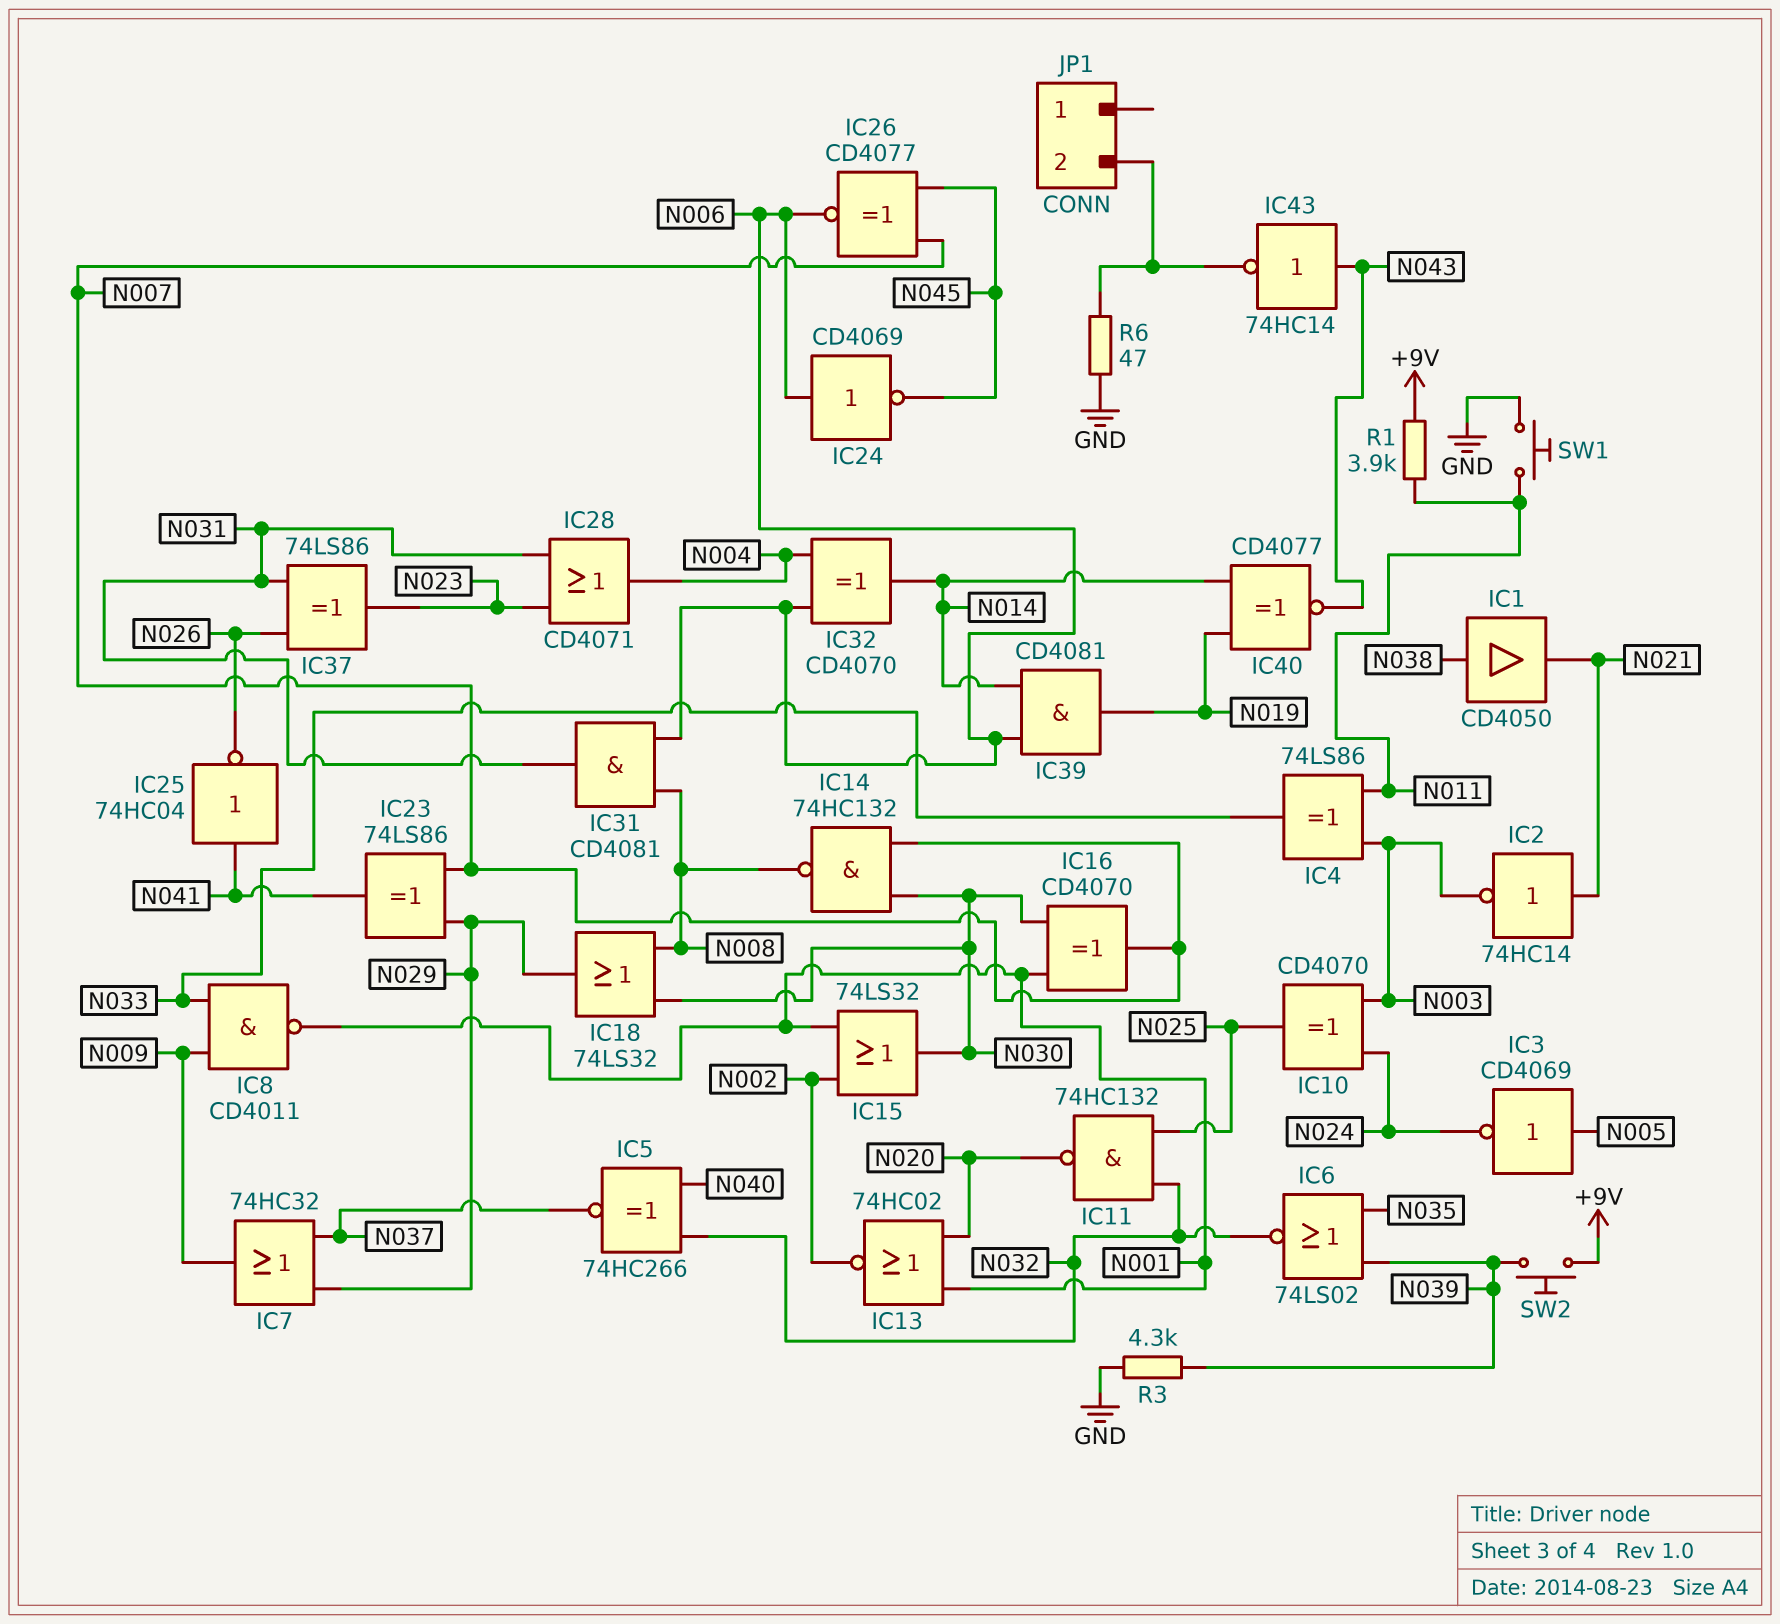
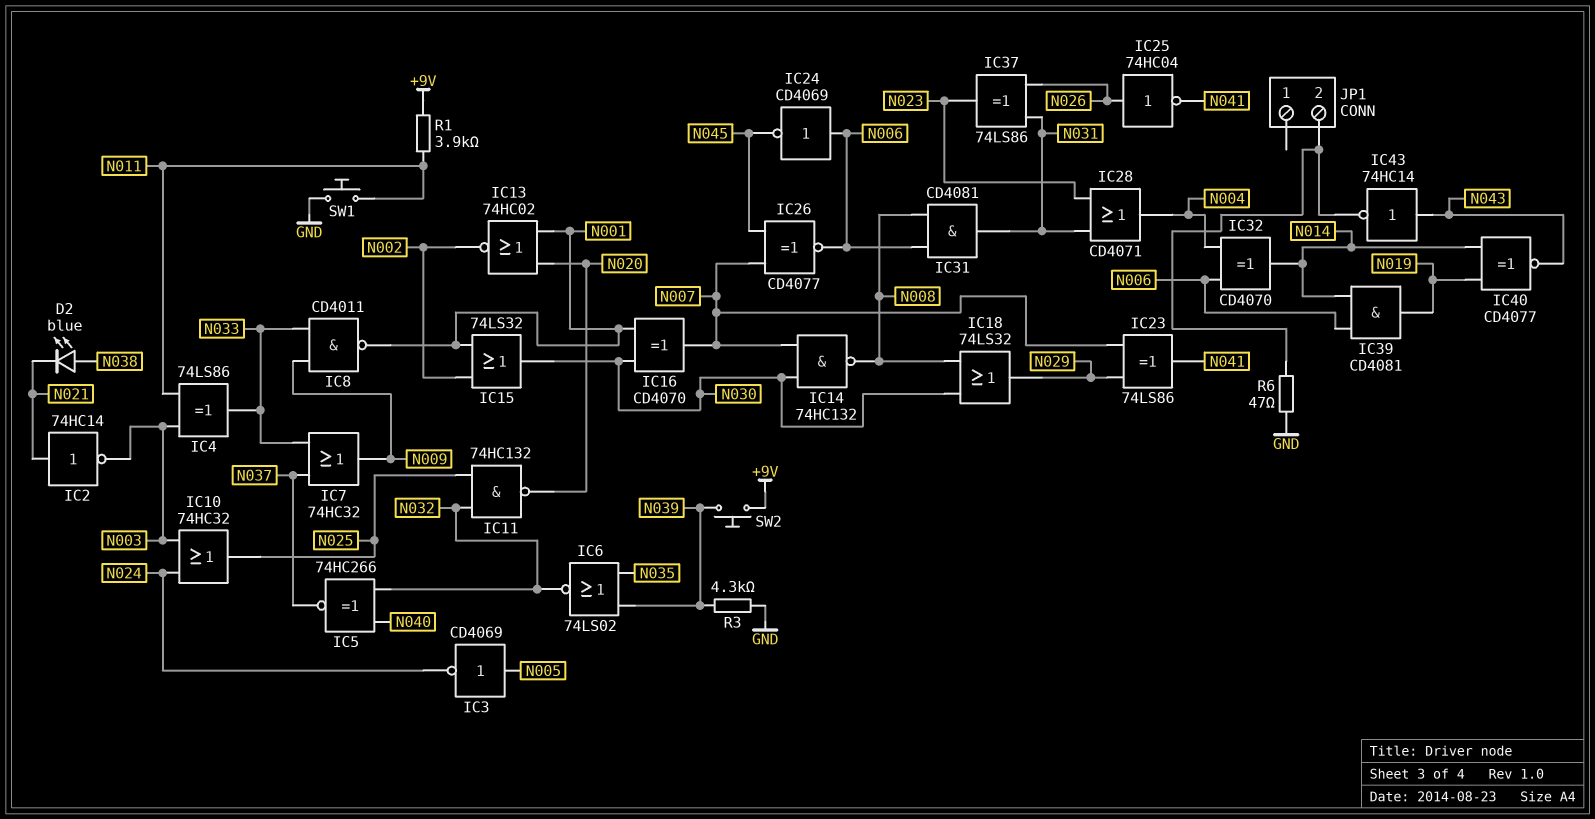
D2: none -> LED blue (A N038, K N021)
IC1: buffer CD4050 (in N038, out N021) -> none
IC7: OR 74HC32 (in N029, in N037, out N009) -> OR 74HC32 (in N033, in N037, out N009)
IC10: XOR CD4070 (in N003, in N024, out N025) -> OR 74HC32 (in N003, in N024, out N025)
IC25: NOT 74HC04 (in N041, out N026) -> NOT 74HC04 (in N026, out N041)

